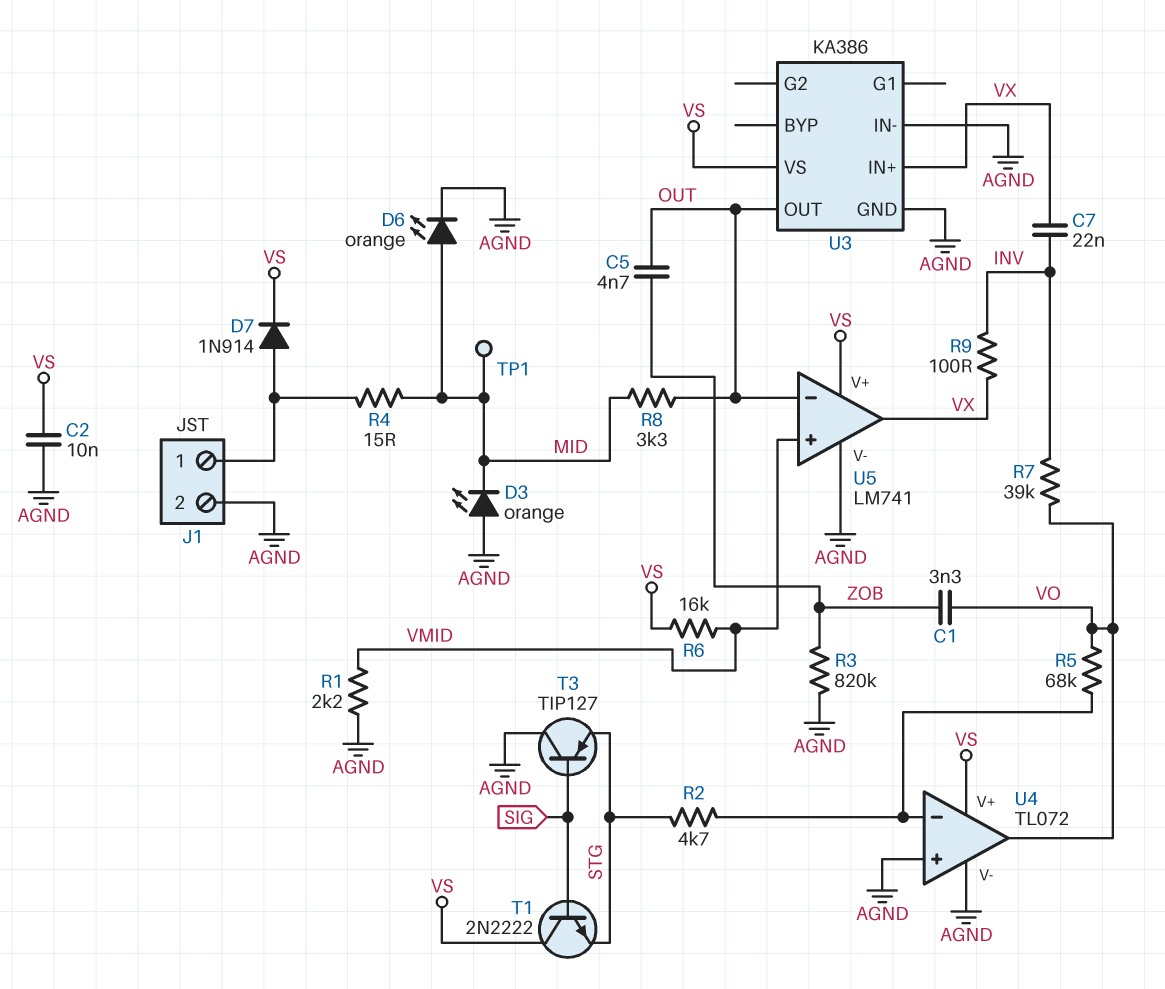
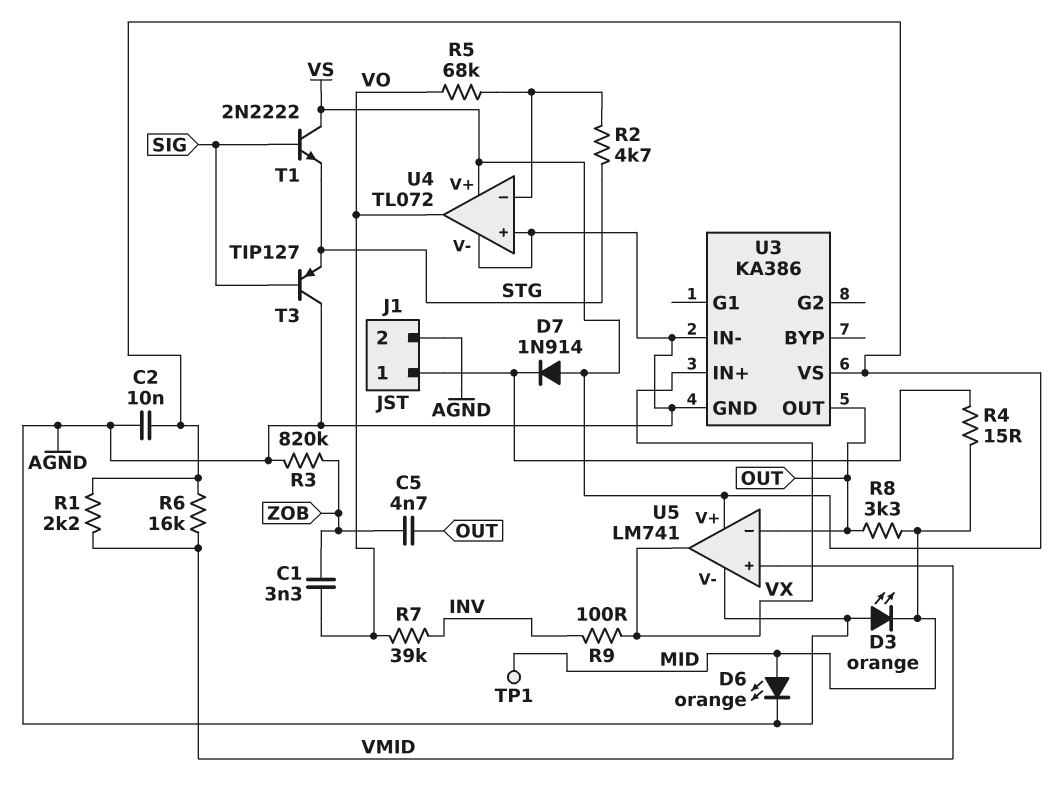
C7: 22nF (INV, VX) -> none
D7: diode 1N914 (A J1/1, K VS) -> diode 1N914 (A VS, K J1/1)
R1: 2.2k (AGND, VMID) -> 2.2k (VMID, VS)

